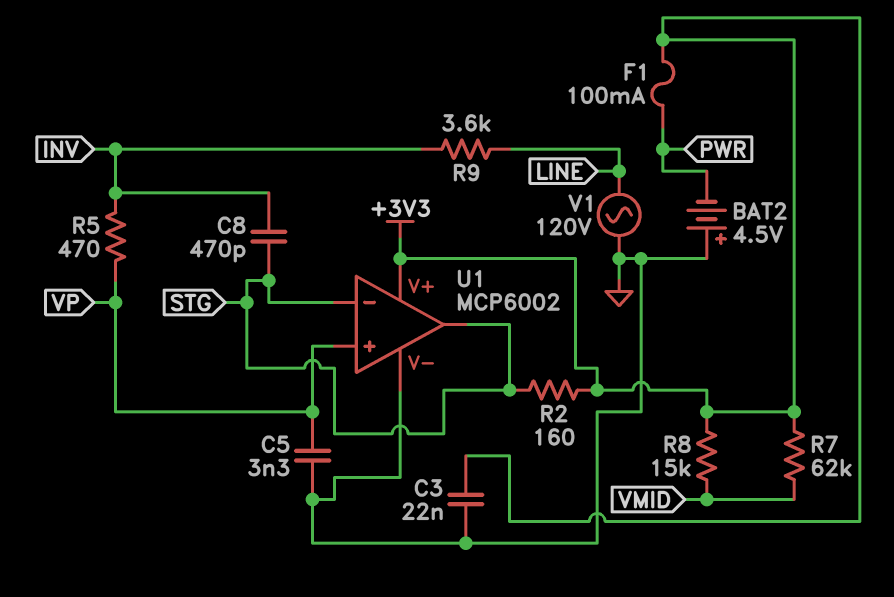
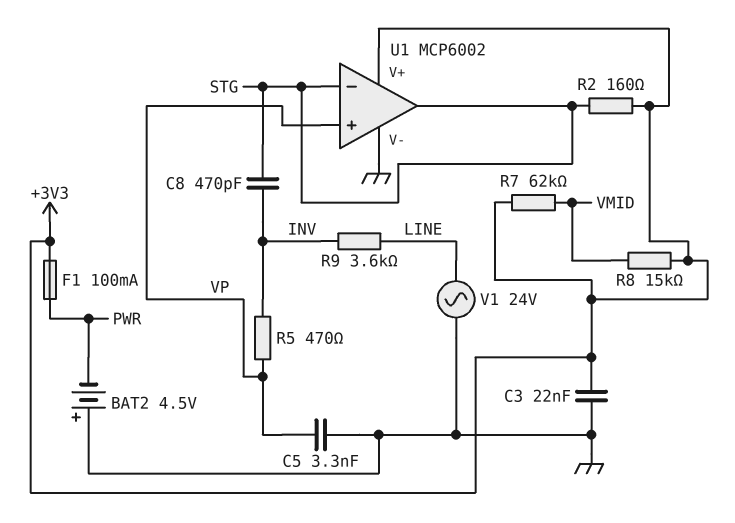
V1: AC 120V (GND, LINE) -> AC 24V (GND, LINE)

